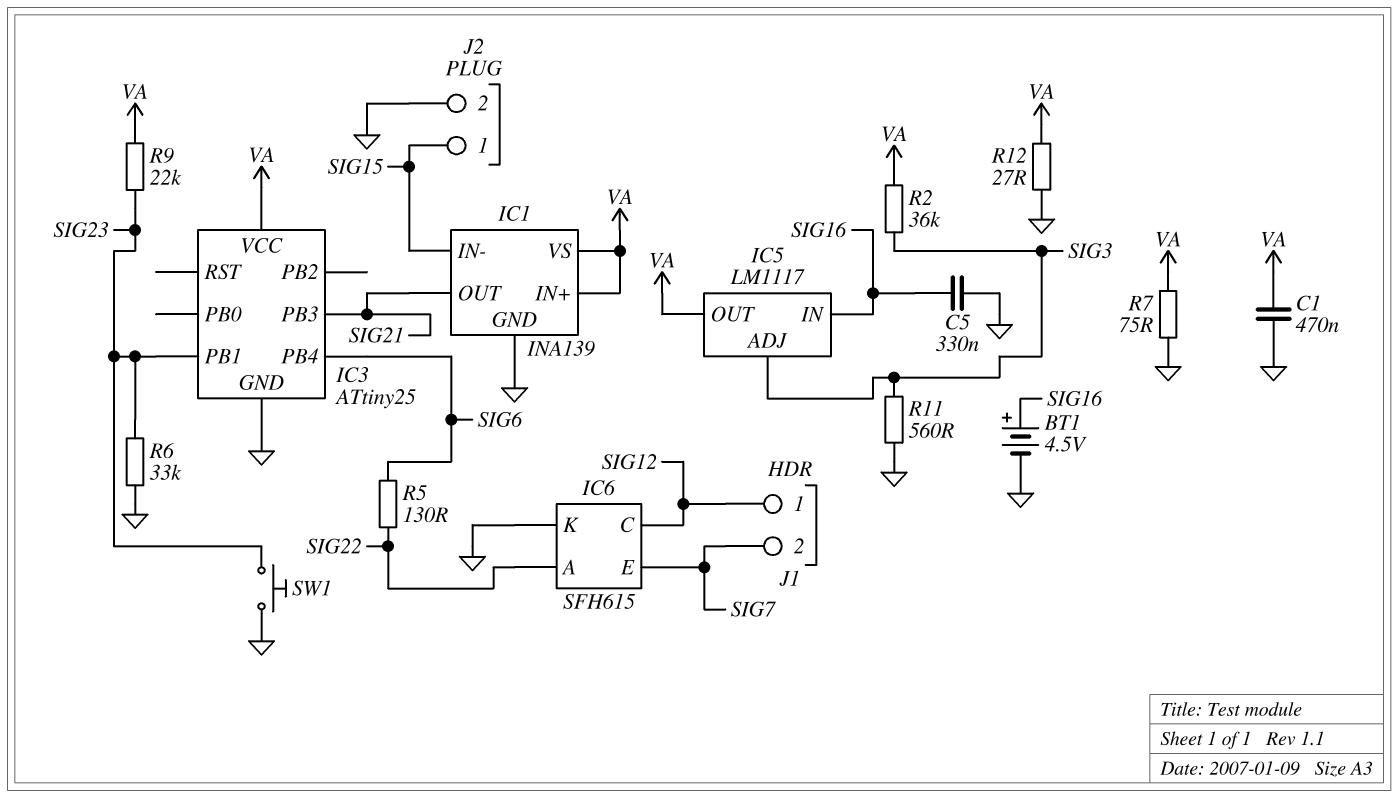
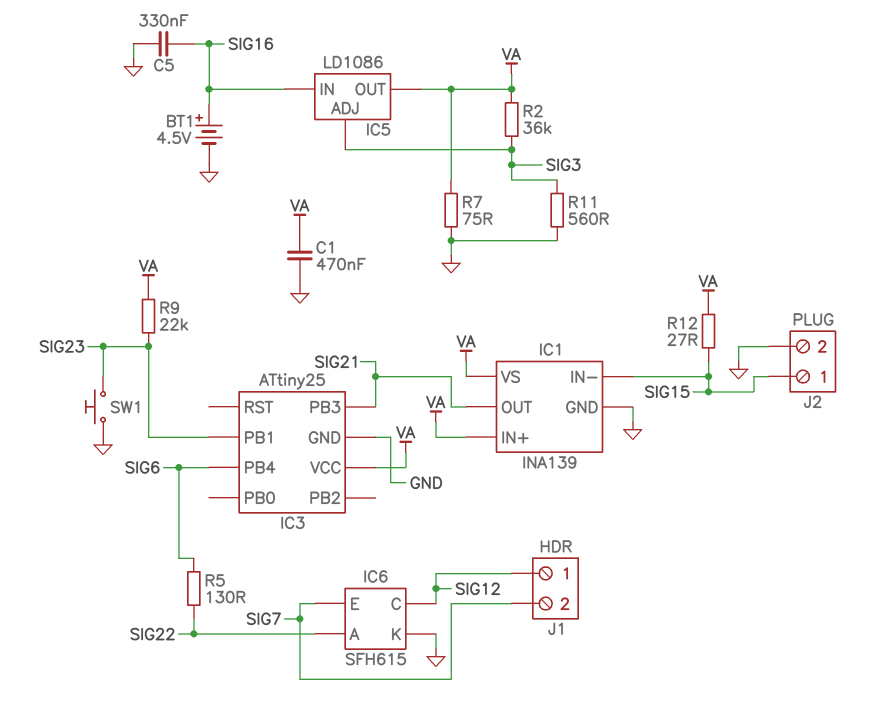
IC5: LM1117 -> LD1086
R6: 33k (GND, SIG23) -> none
R12: 27 (GND, VA) -> 27 (SIG15, VA)

